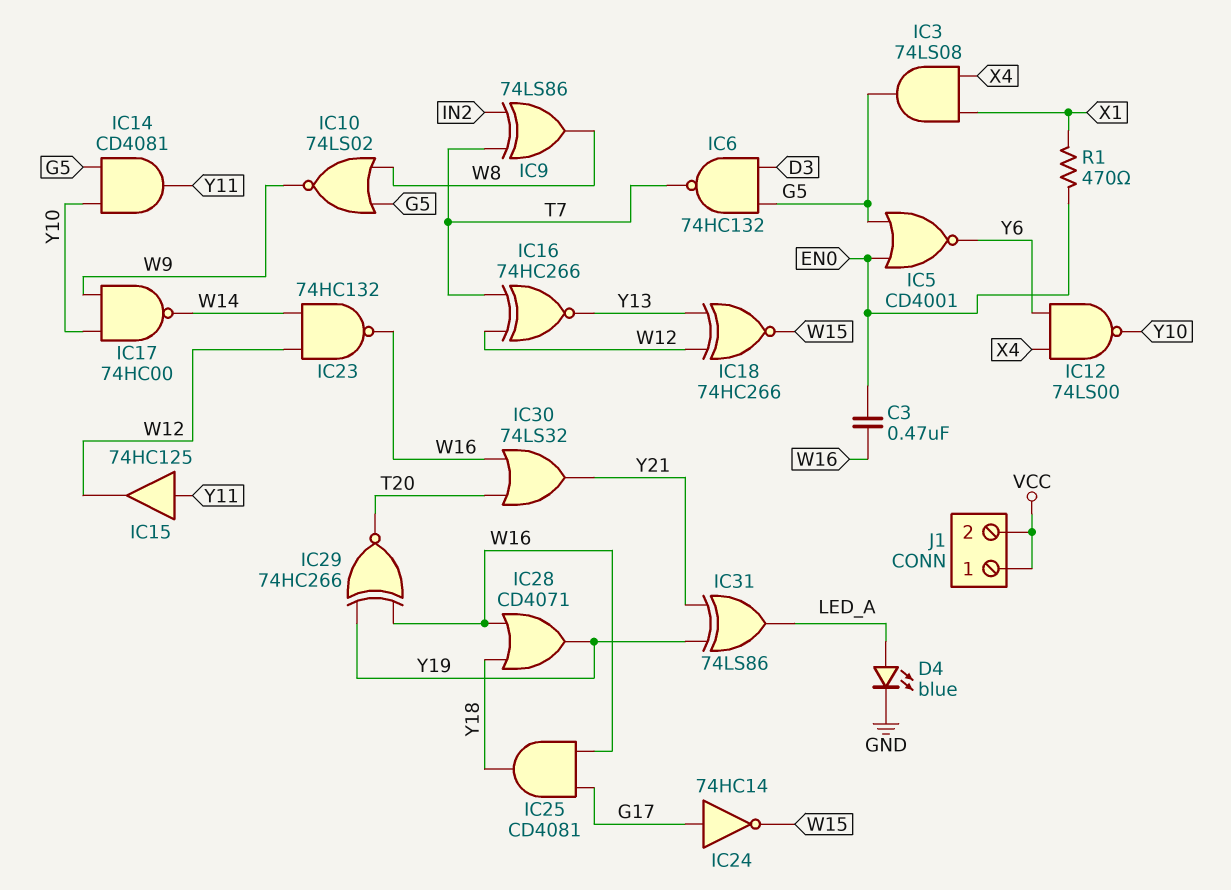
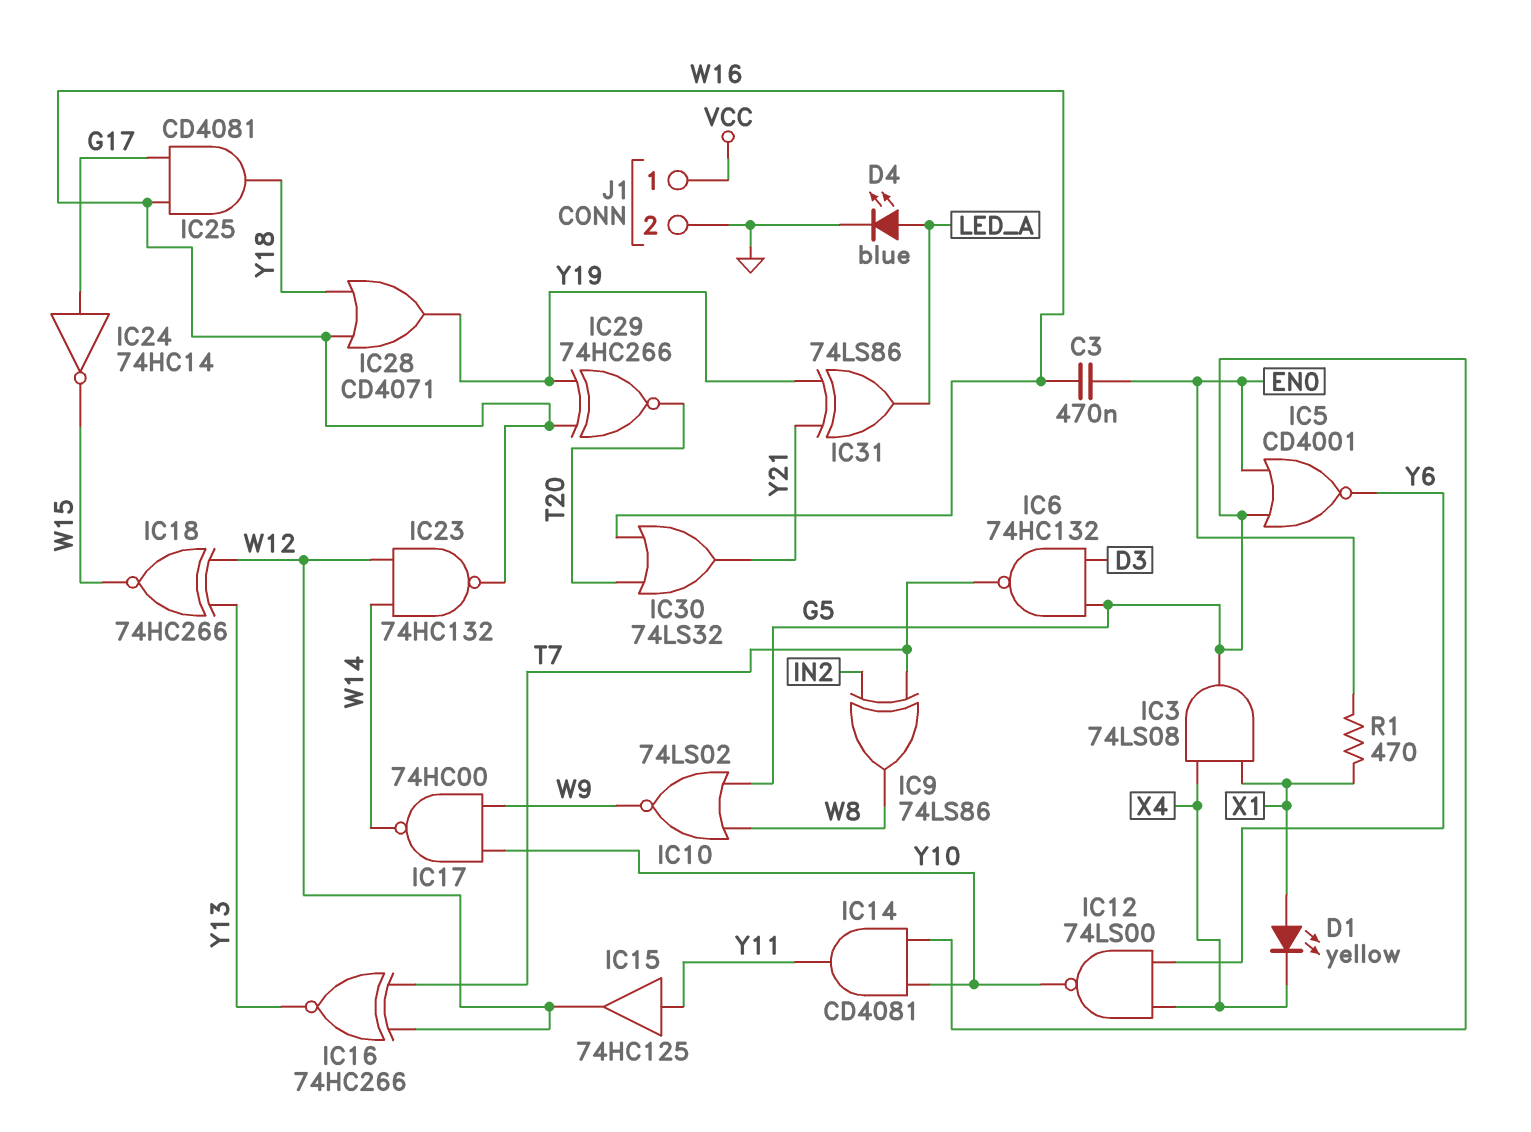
D1: none -> LED yellow (A X1, K X4)
J1 pin 2: VCC -> GND

